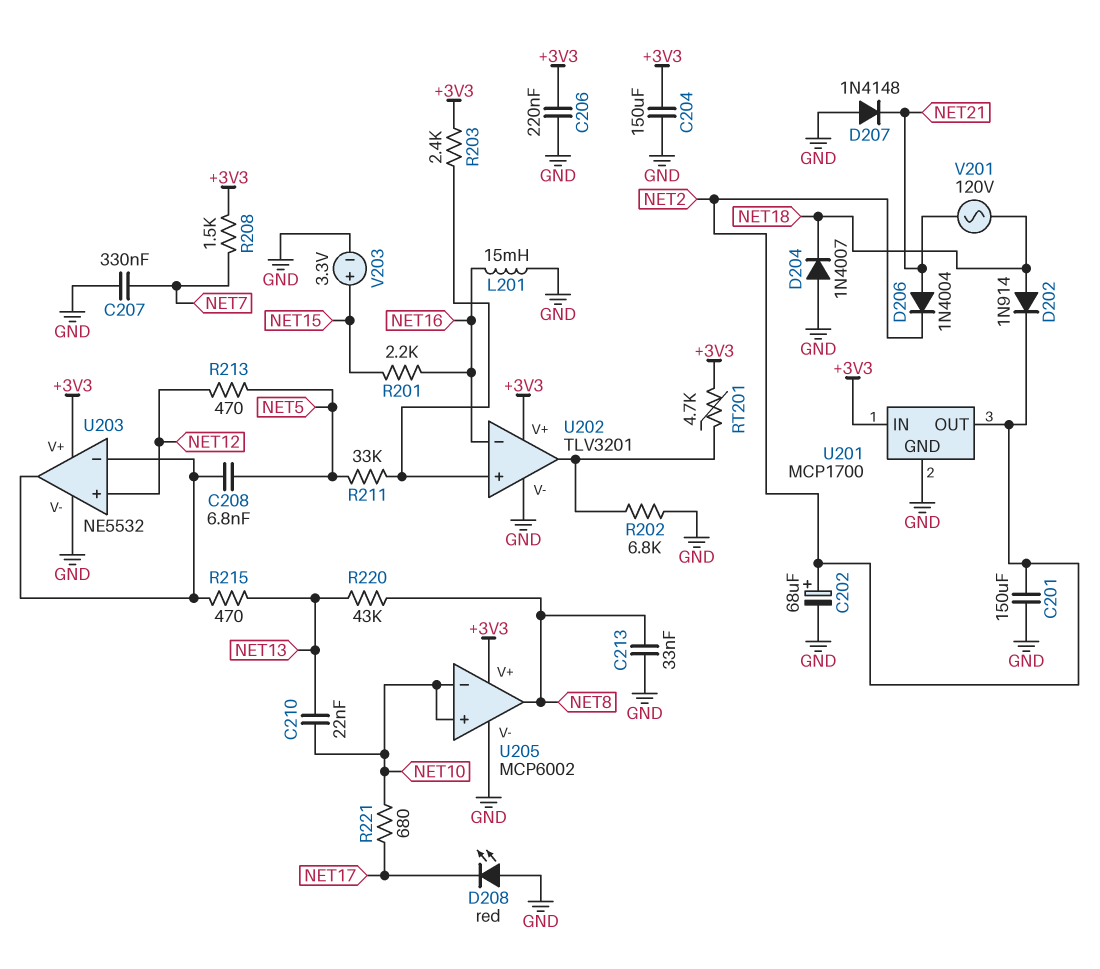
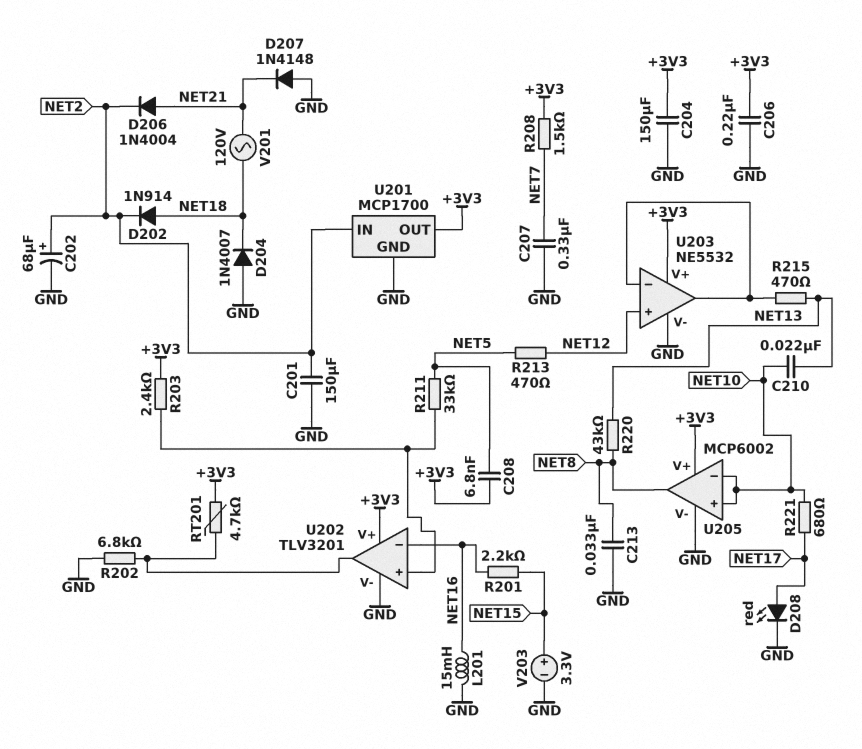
C208: 6.8nF (NET5, U203/in-) -> 6.8nF (+3V3, NET5)
D208: LED red (A GND, K NET17) -> LED red (A NET17, K GND)
U201 pin IN: +3V3 -> NET2
U201 pin OUT: NET2 -> +3V3

